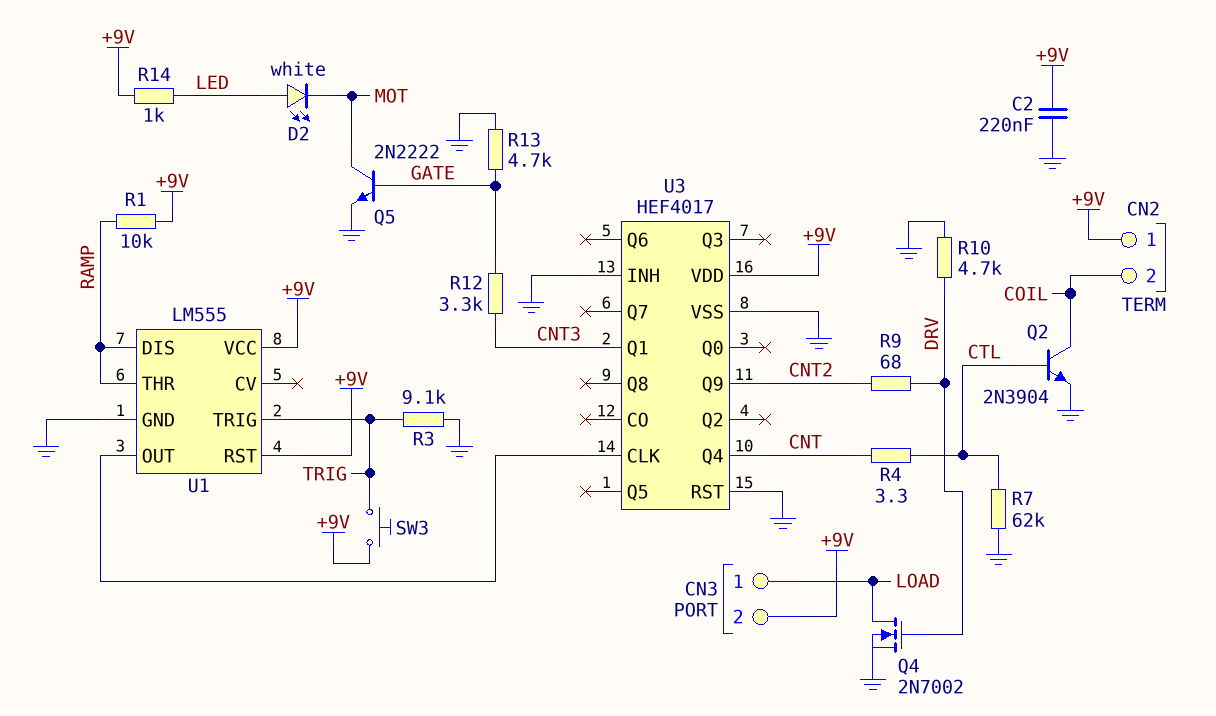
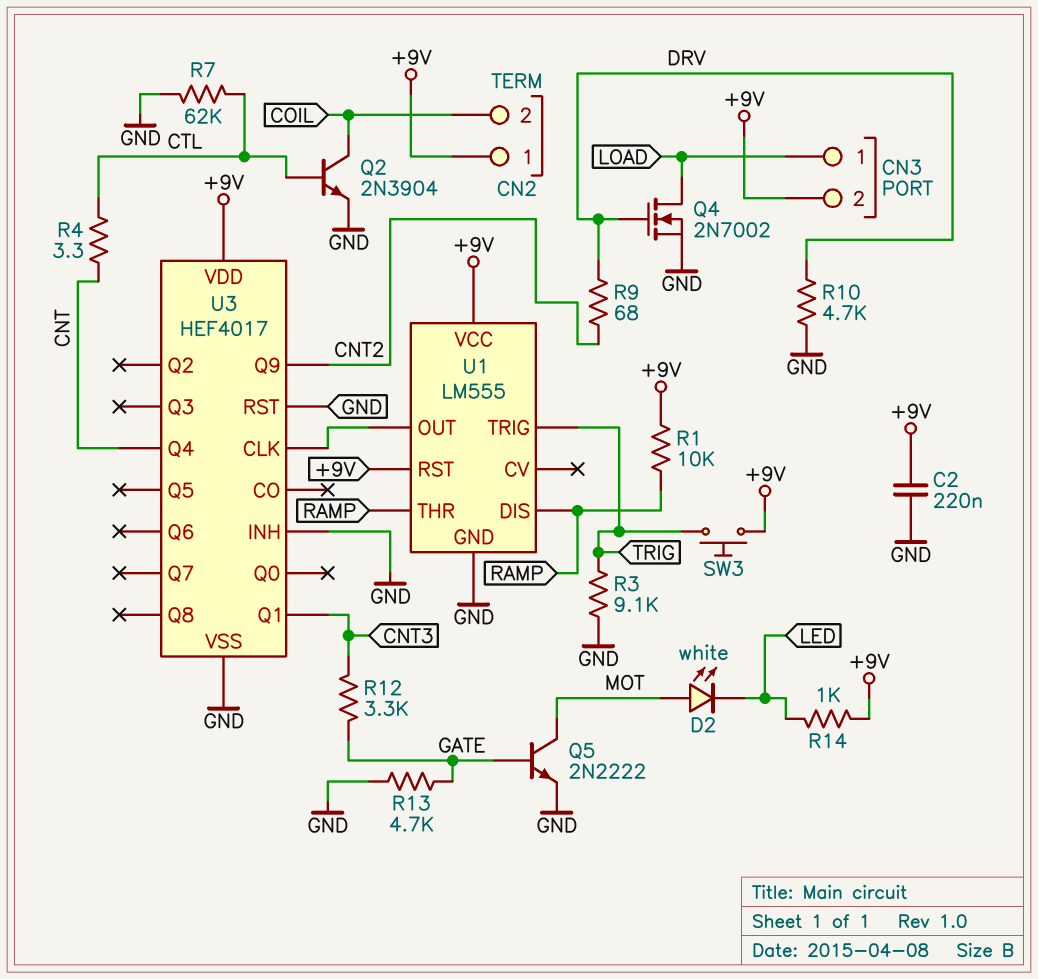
D2: LED white (A LED, K MOT) -> LED white (A MOT, K LED)

